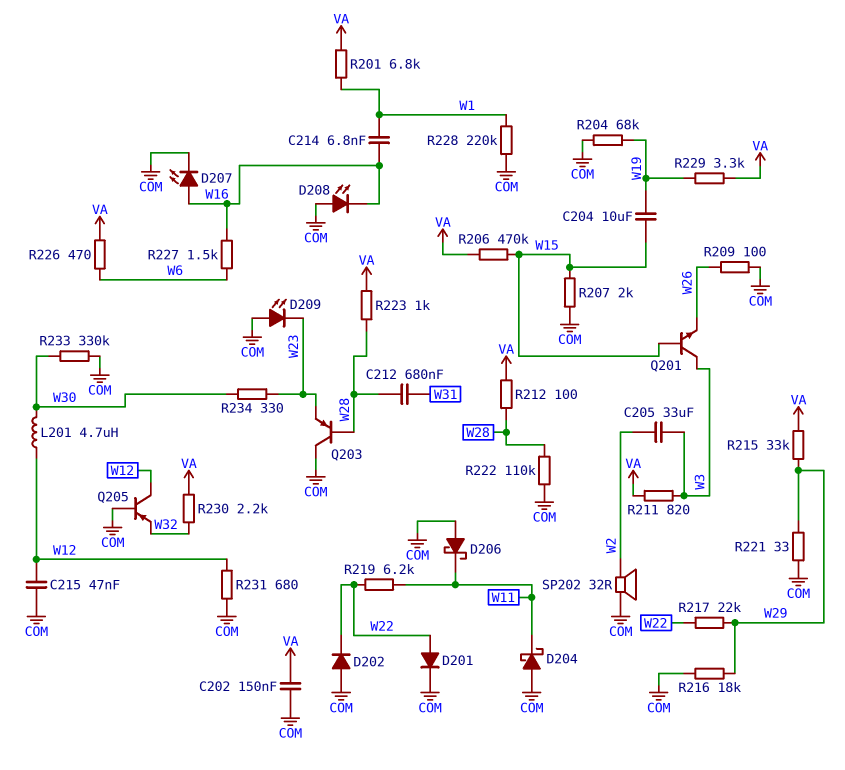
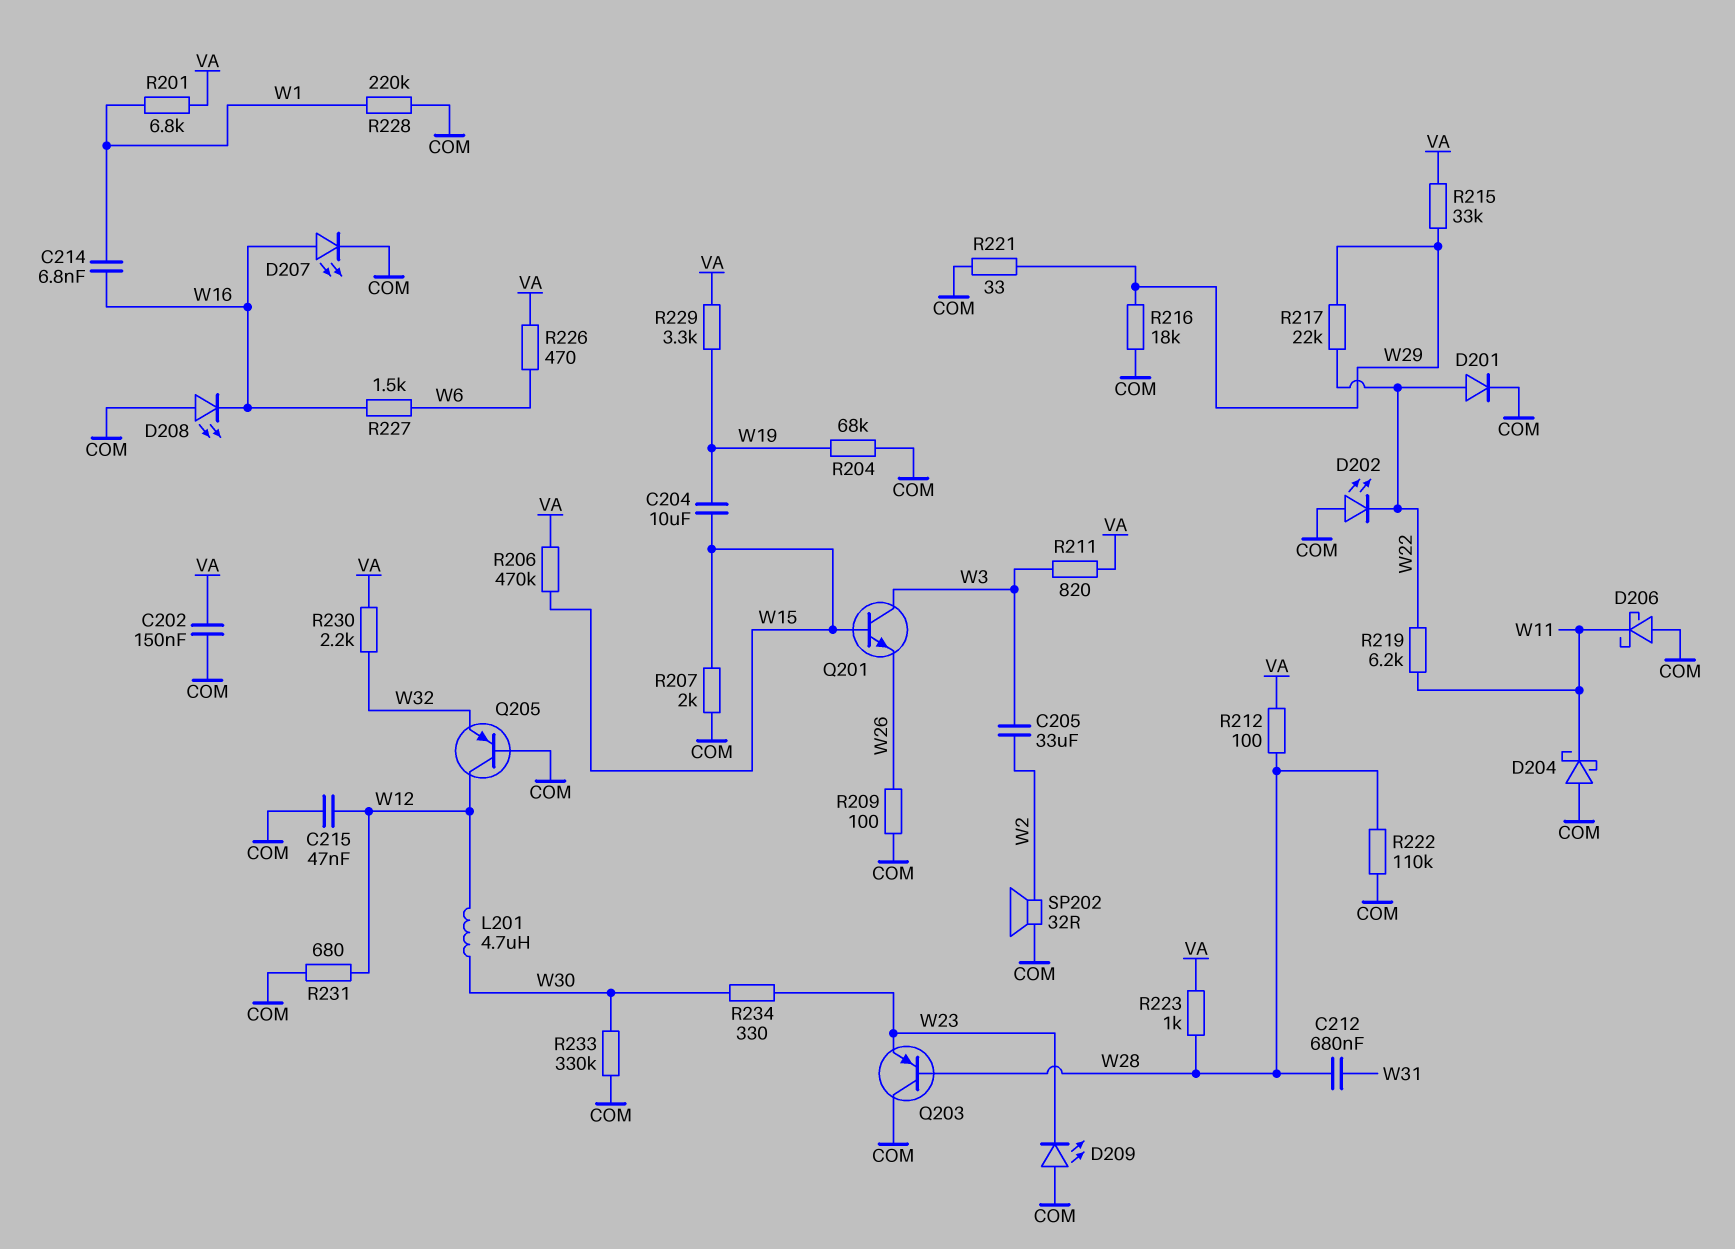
D202: diode (A COM, K W22) -> LED (A COM, K W22)

